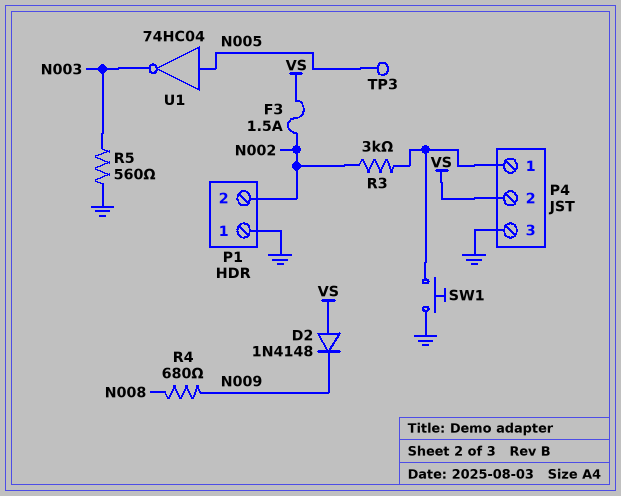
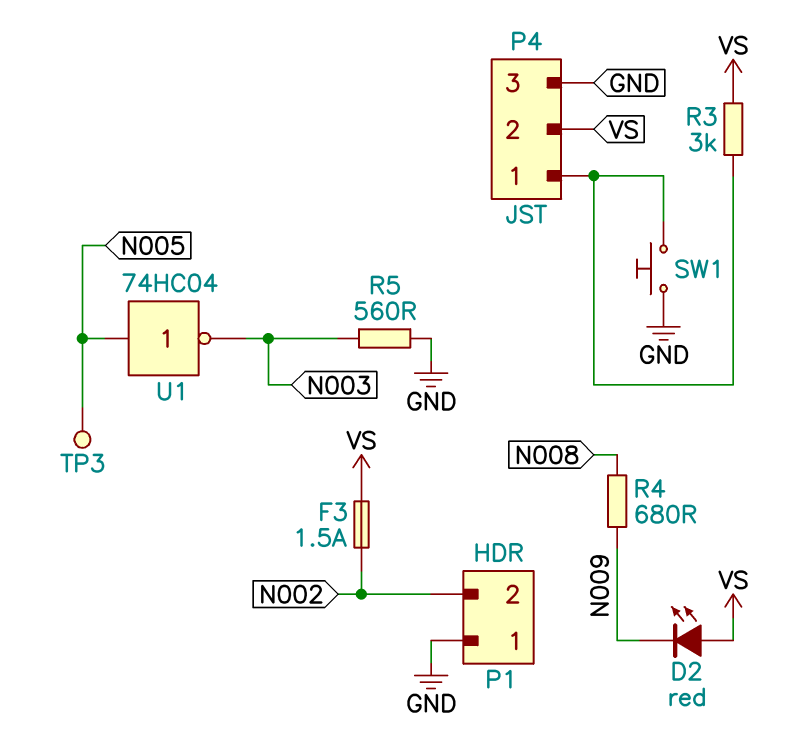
D2: diode 1N4148 (A VS, K N009) -> LED red (A VS, K N009)
R3: 3k (N002, P4/1) -> 3k (P4/1, VS)

